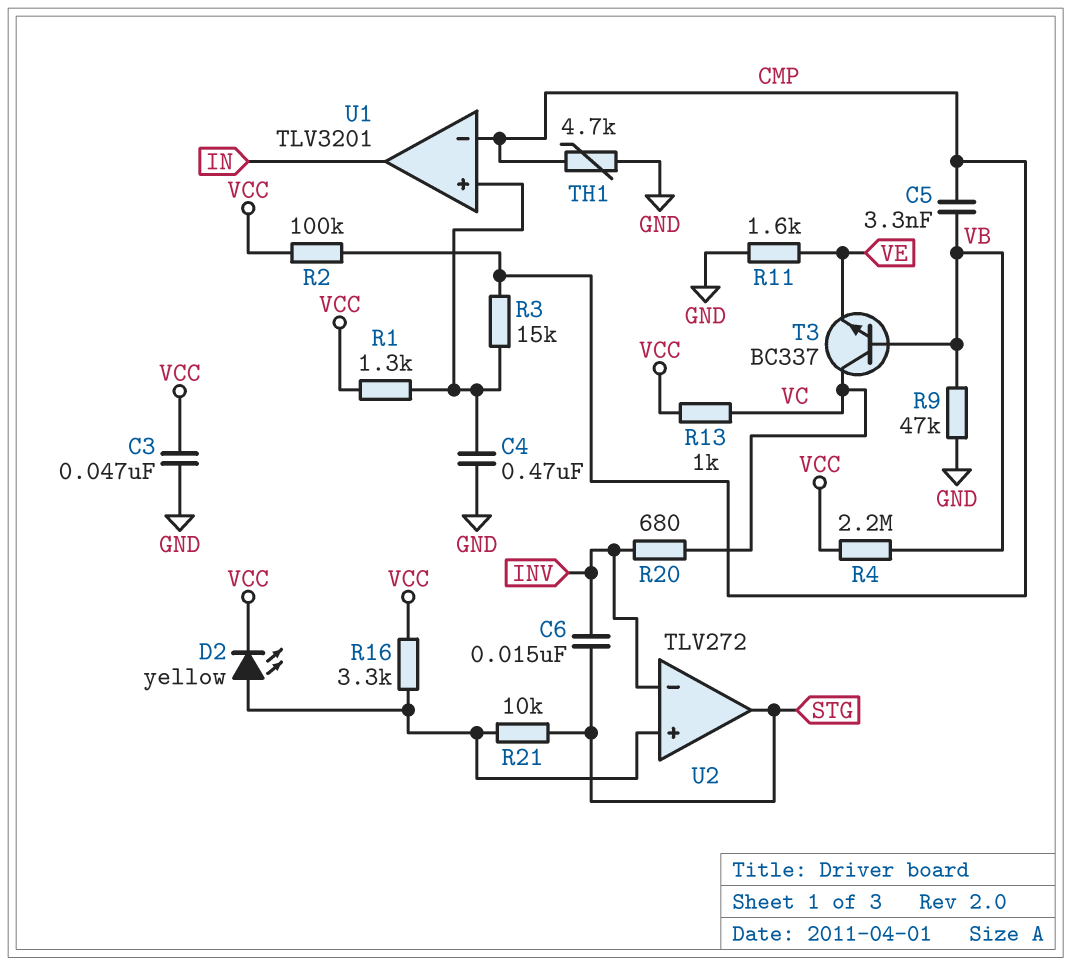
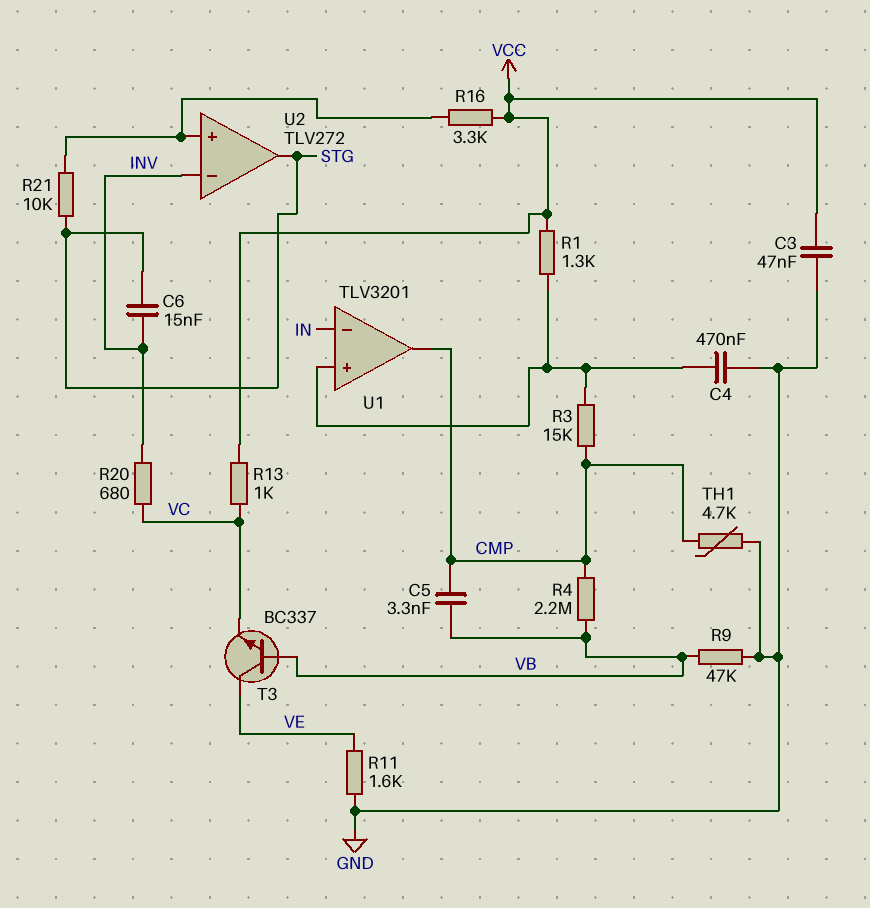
D2: LED yellow (A U2/in+, K VCC) -> none
R2: 100k (CMP, VCC) -> none
R4: 2.2M (VB, VCC) -> 2.2M (CMP, VB)
T3: NPN BC337 (B VB, C VC, E VE) -> NPN BC337 (B VB, C VE, E VC)
U1 pin in-: CMP -> IN
U1 pin out: IN -> CMP

